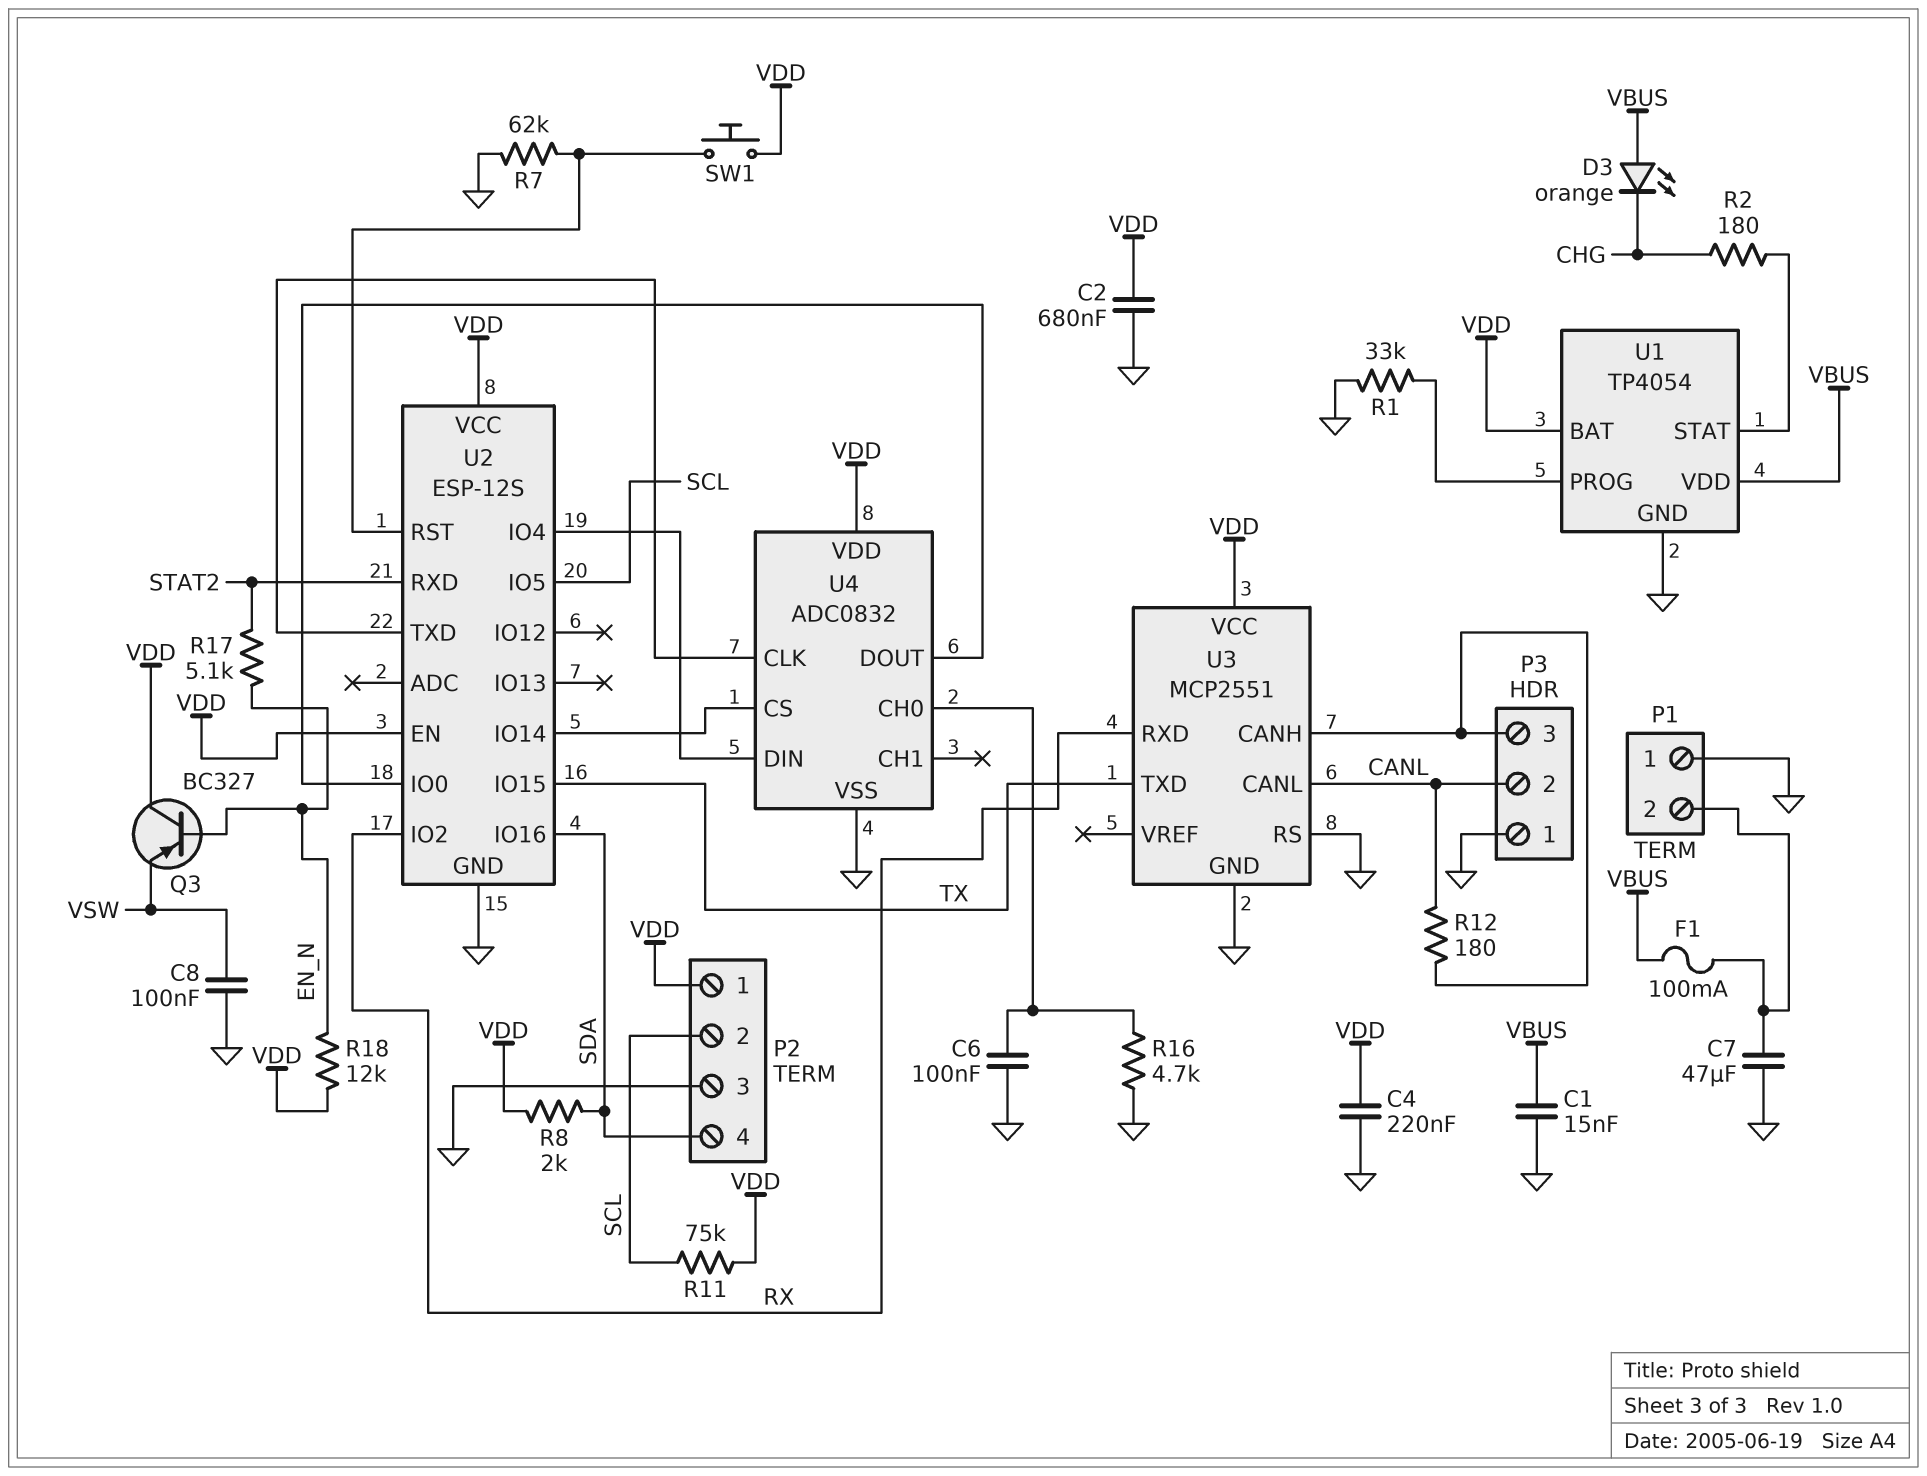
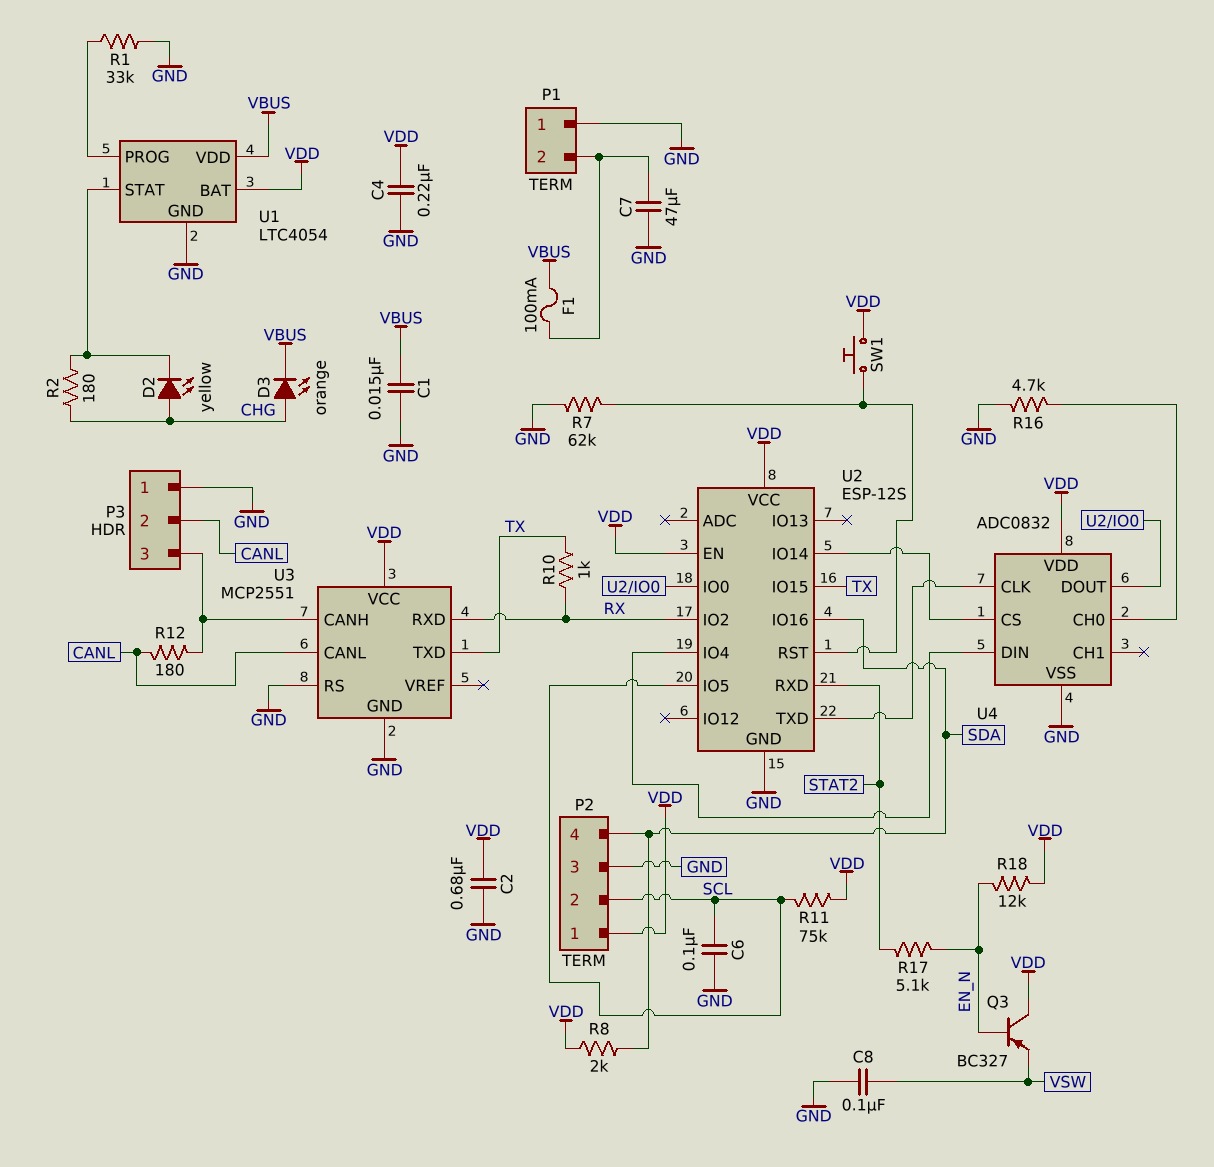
C6: 100nF (GND, U4/CH0) -> 100nF (GND, SCL)
D2: none -> LED yellow (A CHG, K U1/STAT)
D3: LED orange (A VBUS, K CHG) -> LED orange (A CHG, K VBUS)
R10: none -> 1k (RX, TX)
U1: TP4054 -> LTC4054

